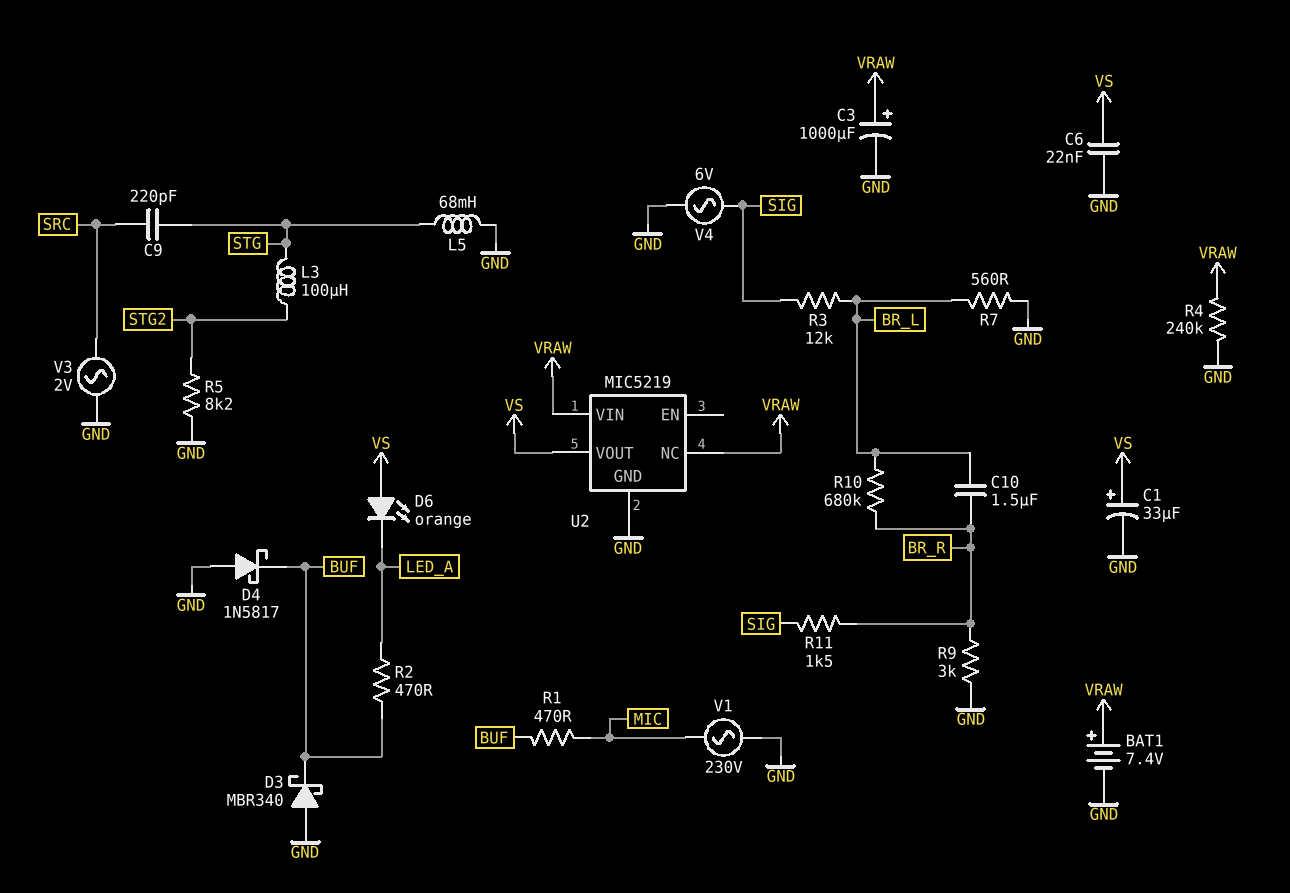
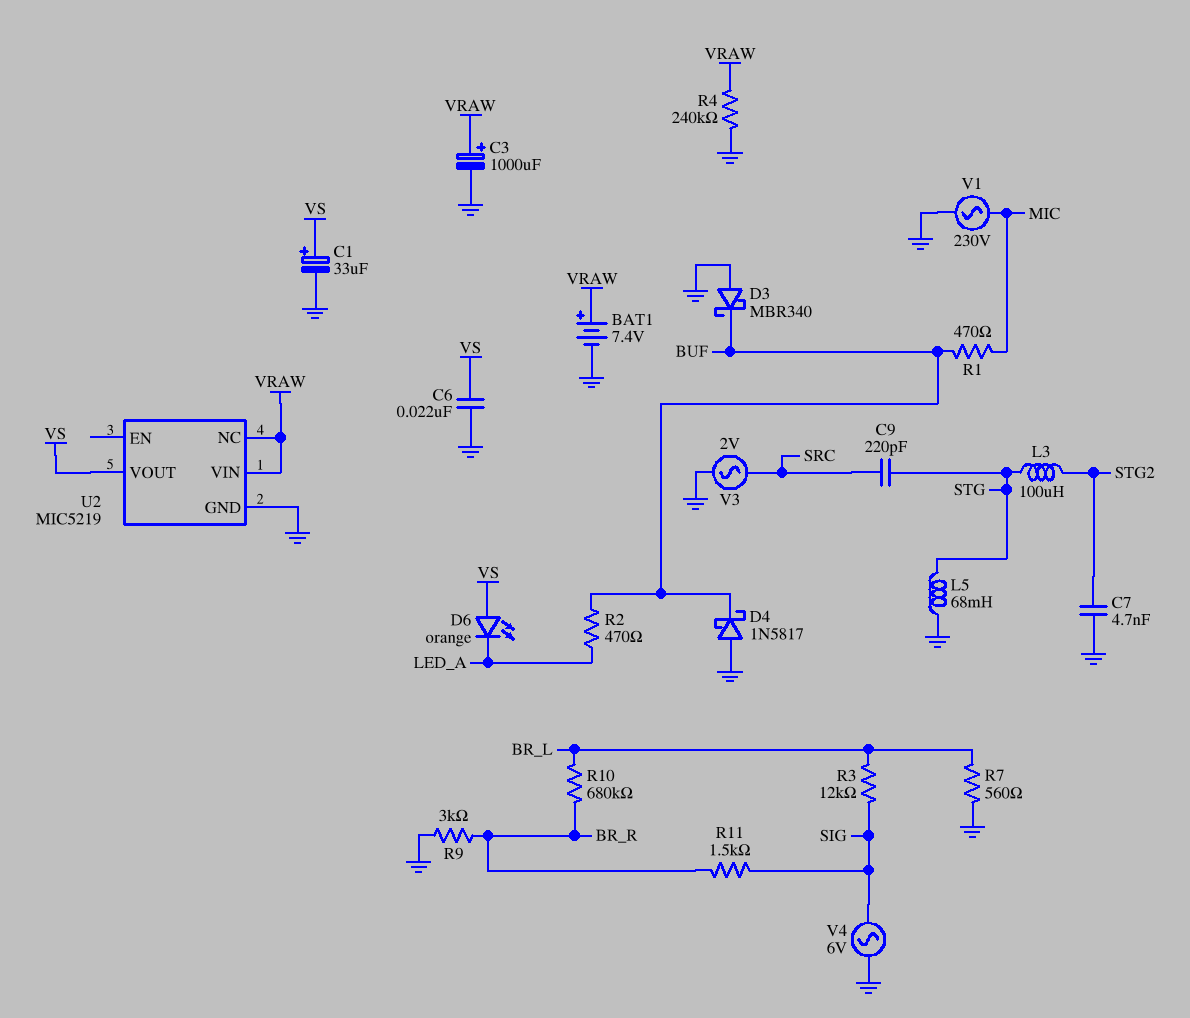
C7: none -> 4.7nF (GND, STG2)
C10: 1.5uF (BR_L, BR_R) -> none
R5: 8.2k (GND, STG2) -> none

